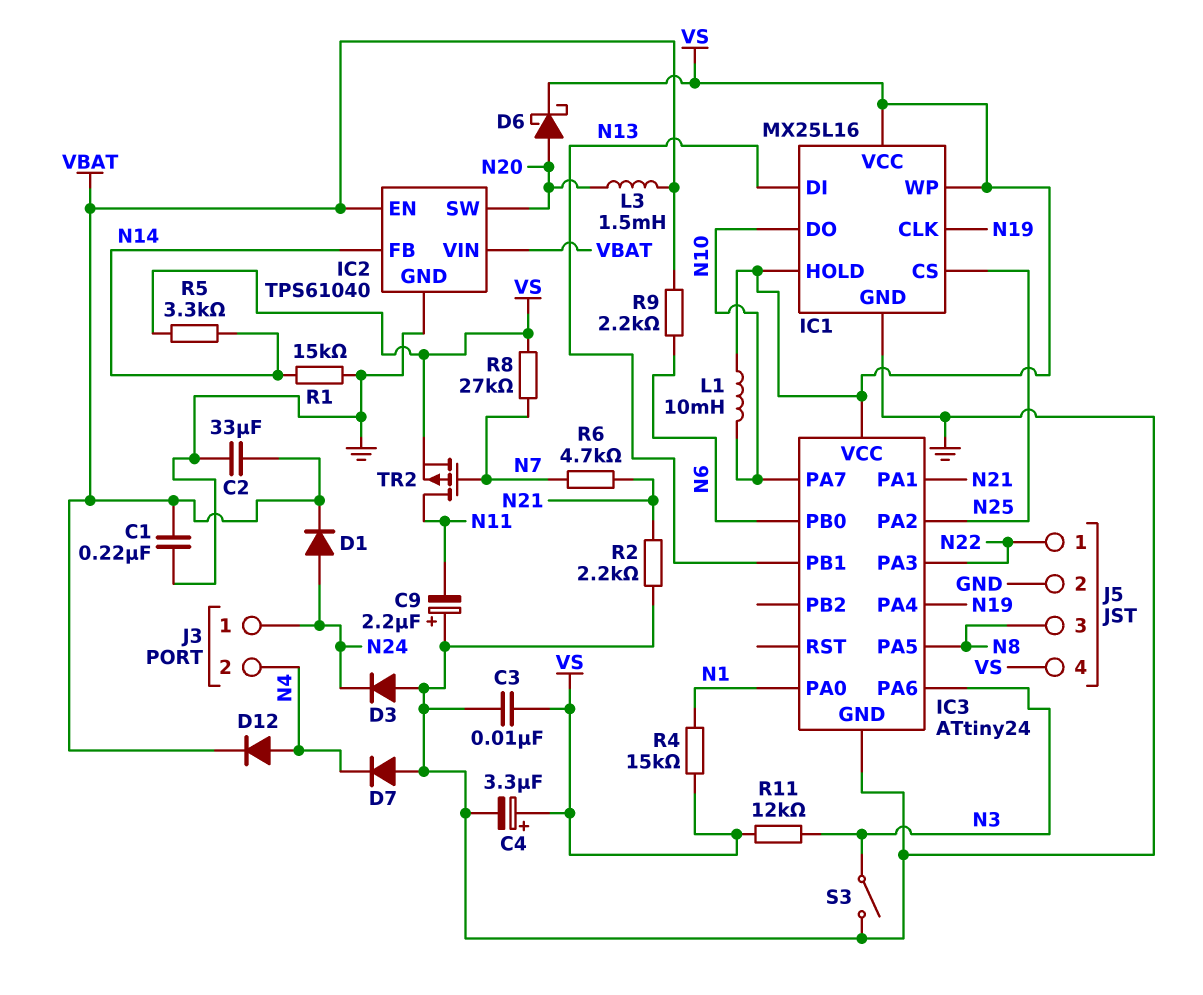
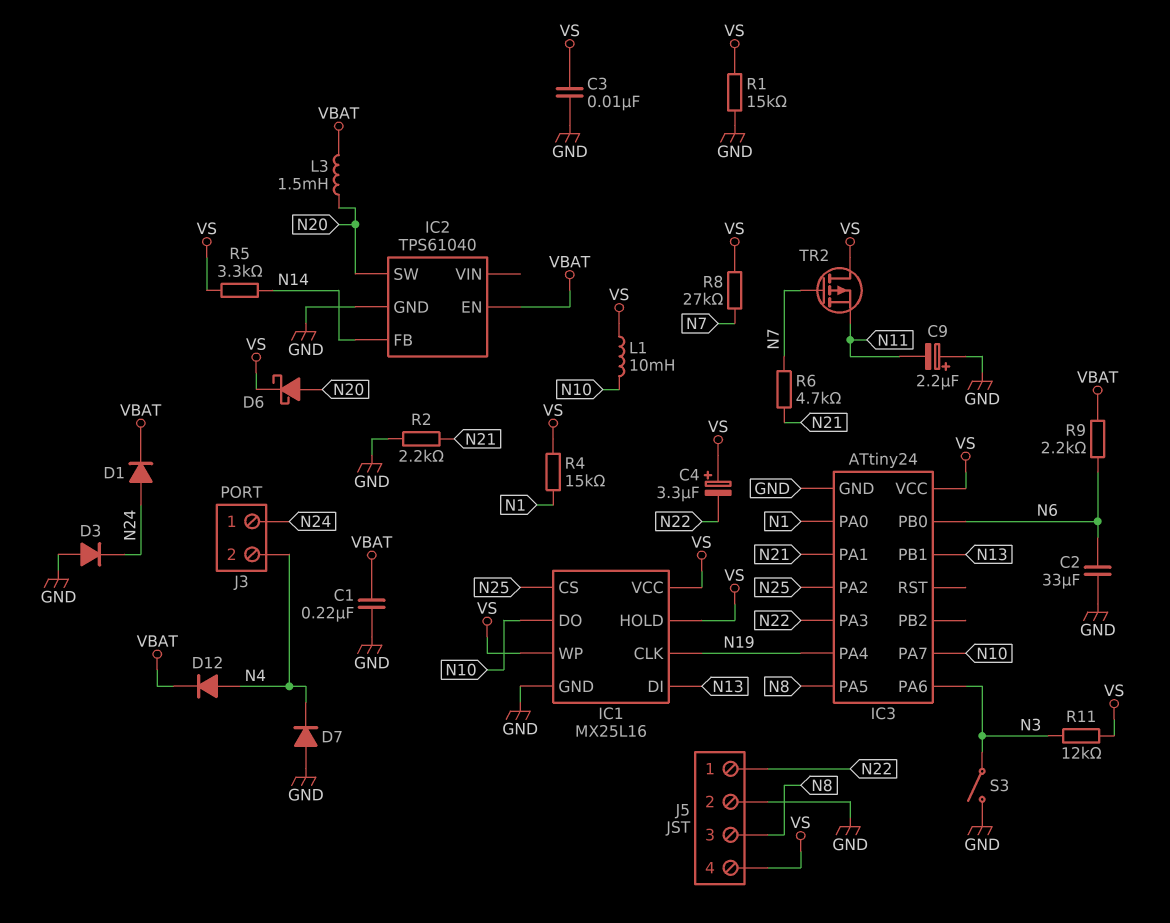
C2: 33uF (GND, VBAT) -> 33uF (GND, N6)
C4: 3.3uF (plus VS, minus GND) -> 3.3uF (plus VS, minus N22)
IC2 pin VIN: VBAT -> none
R1: 15k (GND, N14) -> 15k (GND, VS)
TR2: PMOS (G N7, D N11, S VS) -> PMOS (G N7, D VS, S N11)

